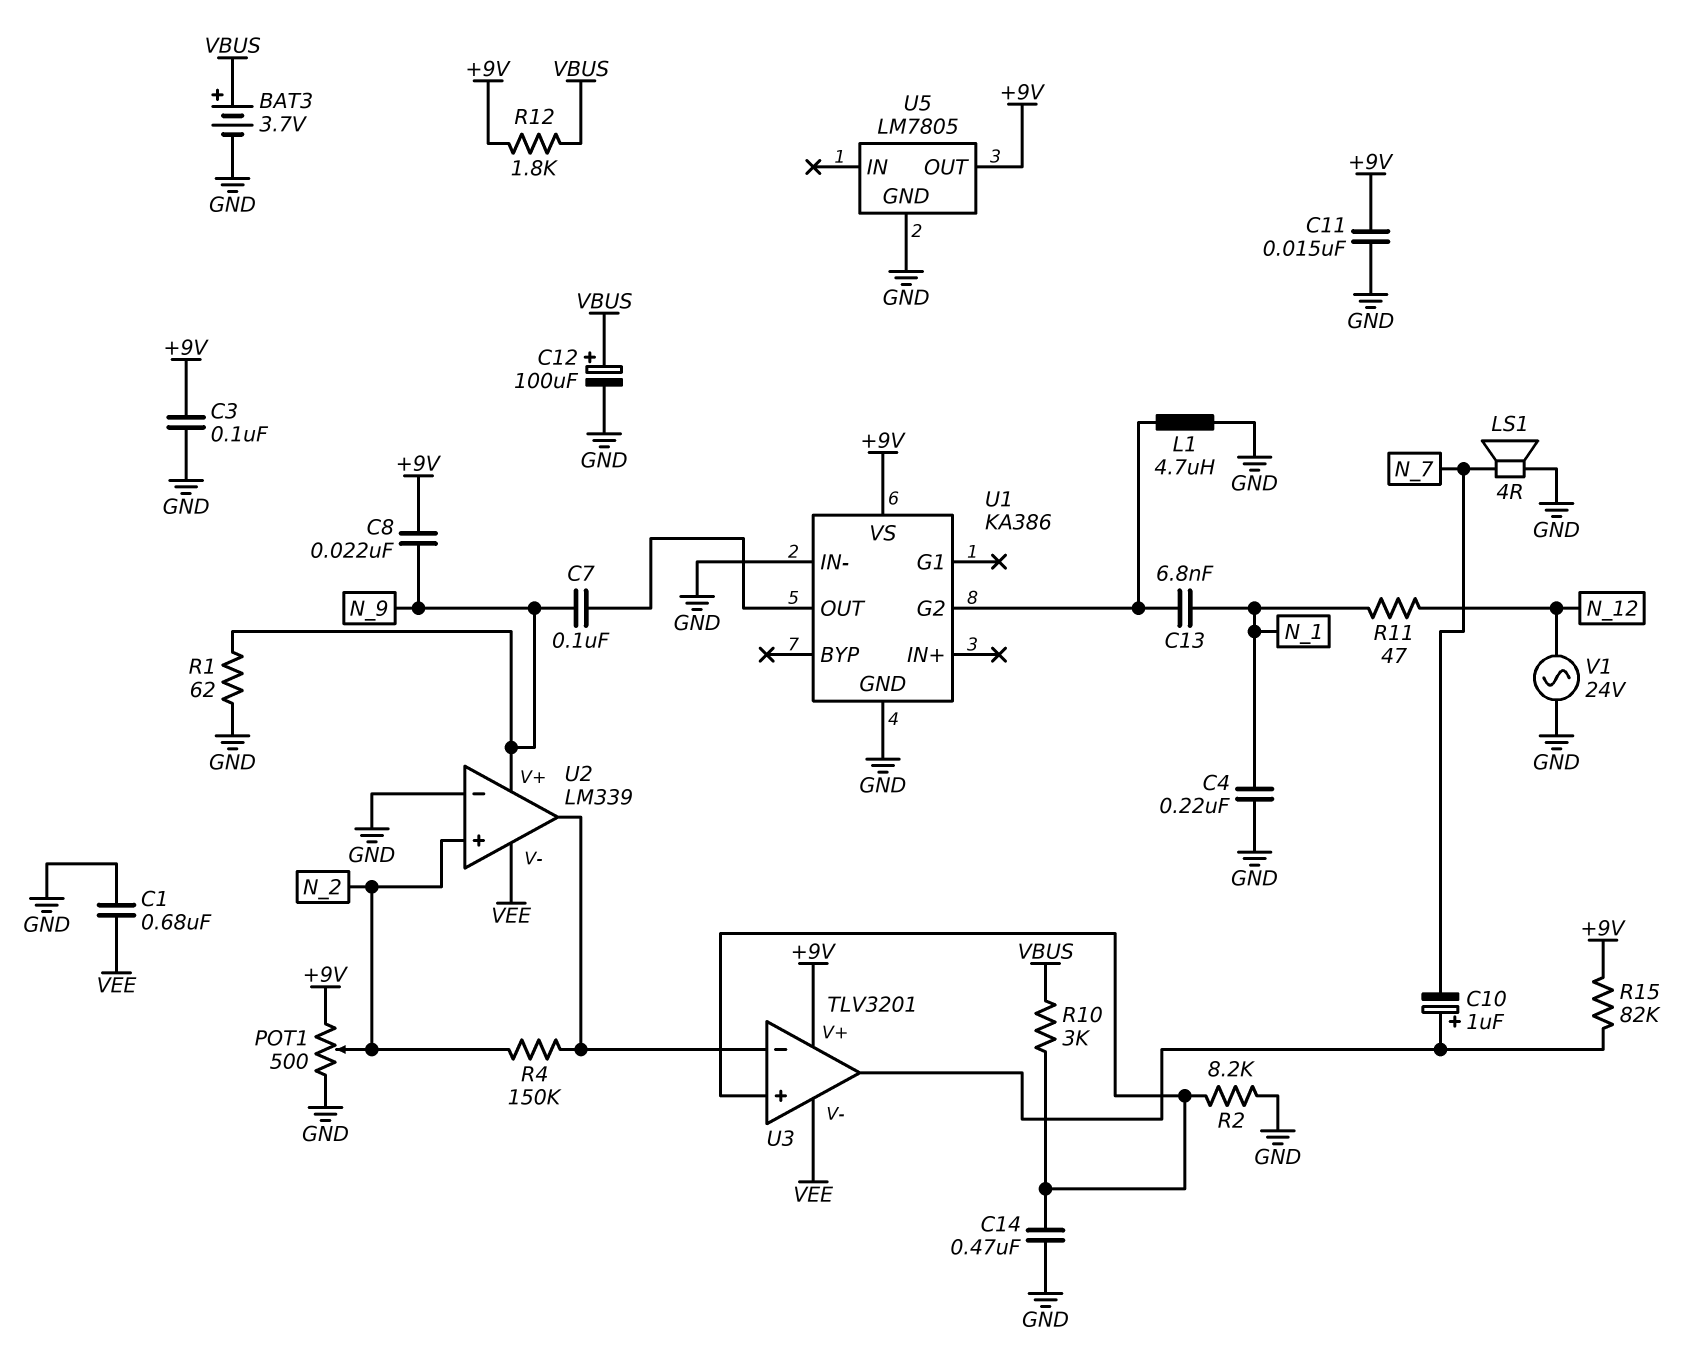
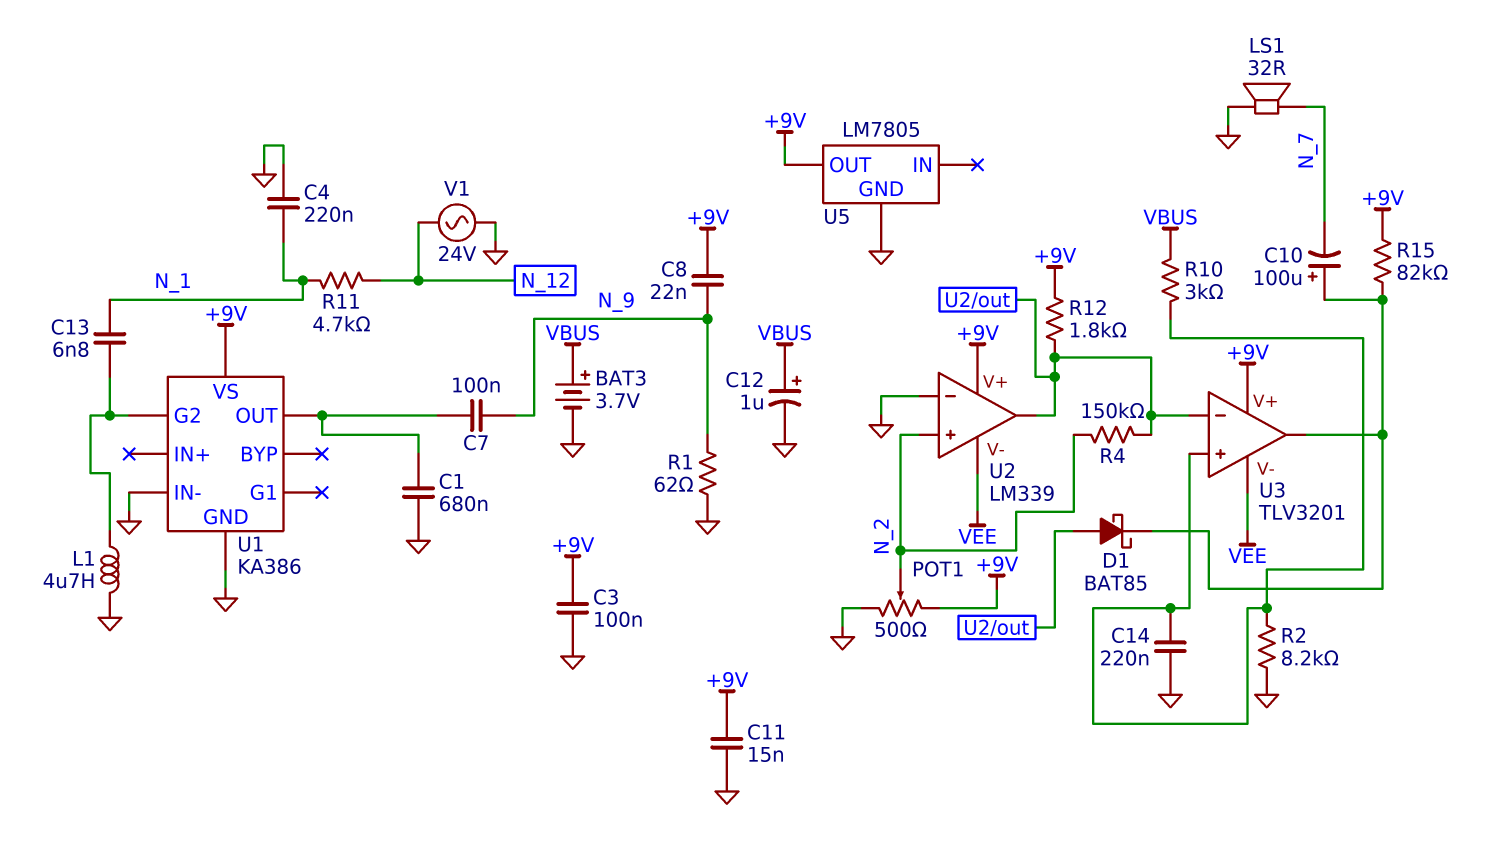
C1: 680nF (GND, VEE) -> 680nF (GND, U1/OUT)
C10: 1uF (plus U3/out, minus N_7) -> 100uF (plus U3/out, minus N_7)
C12: 100uF (plus VBUS, minus GND) -> 1uF (plus VBUS, minus GND)
C14: 470nF (GND, U3/in+) -> 220nF (GND, U3/in+)
D1: none -> schottky BAT85 (A U2/out, K U3/out)
LS1: speaker 4R (GND, N_7) -> speaker 32R (GND, N_7)
R11: 47 (N_1, N_12) -> 4.7k (N_1, N_12)
R12: 1.8k (+9V, VBUS) -> 1.8k (+9V, U2/out)
U2 pin V+: N_9 -> +9V

